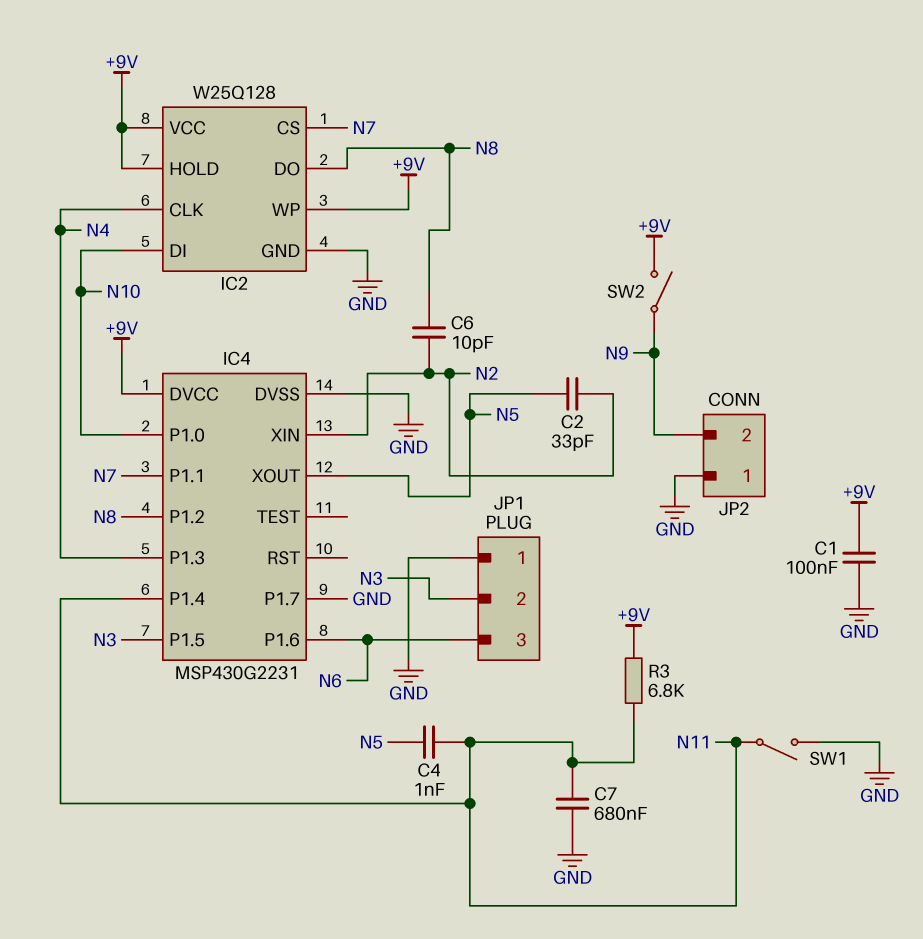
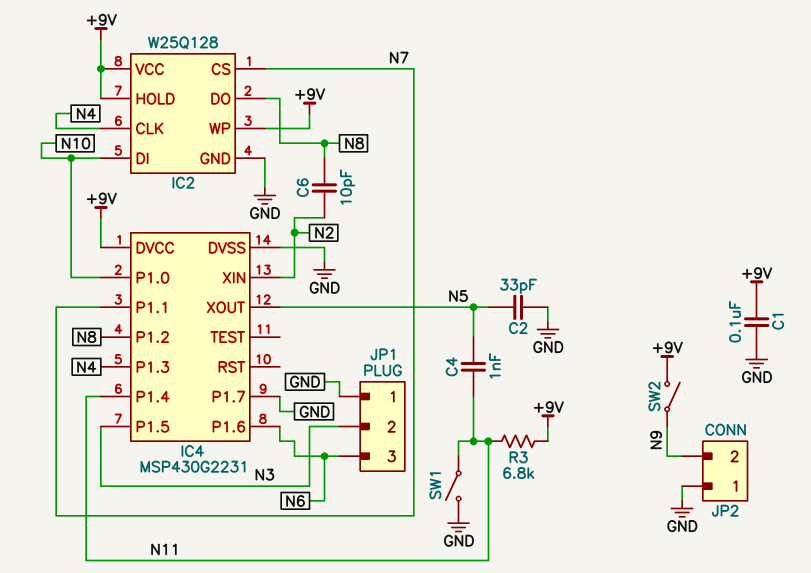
C2: 33pF (N2, N5) -> 33pF (GND, N5)
C7: 680nF (GND, N11) -> none

